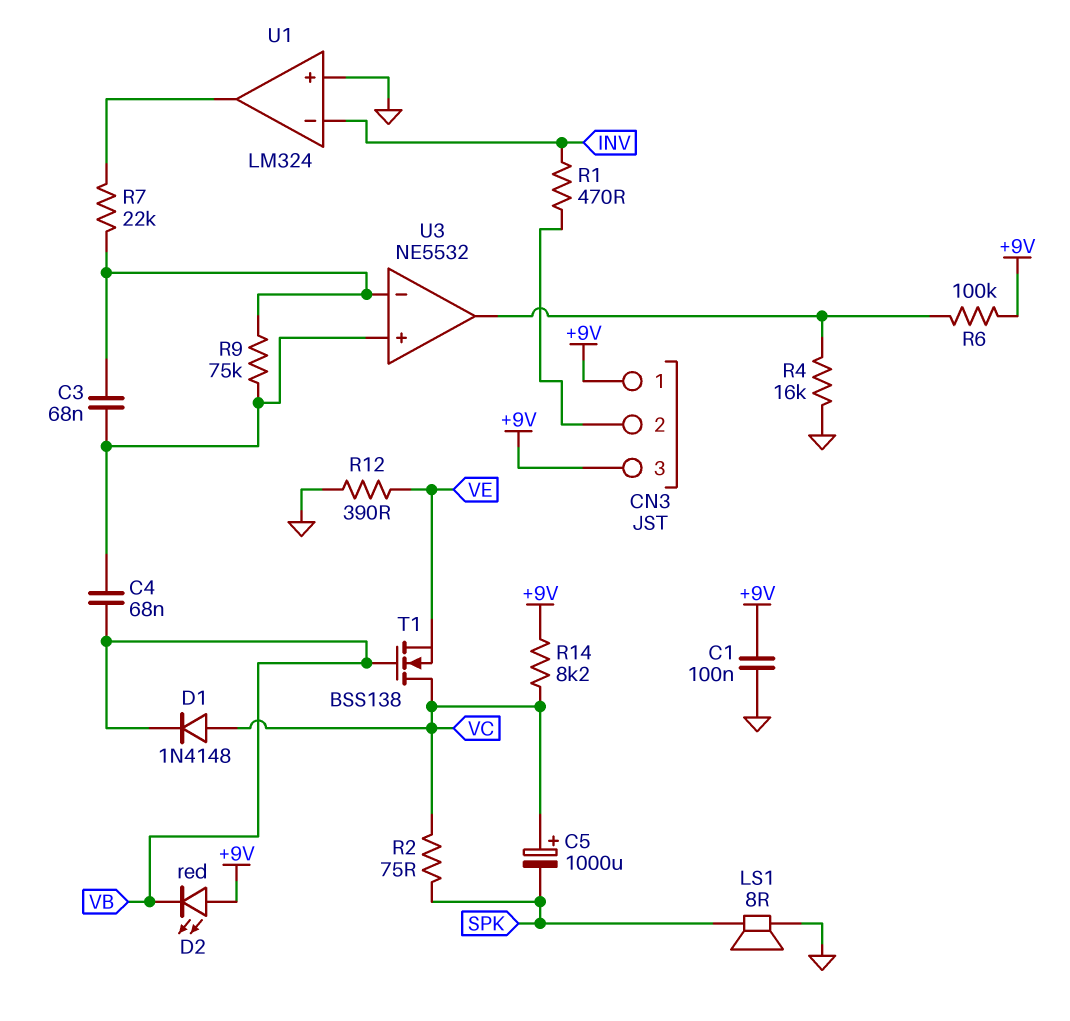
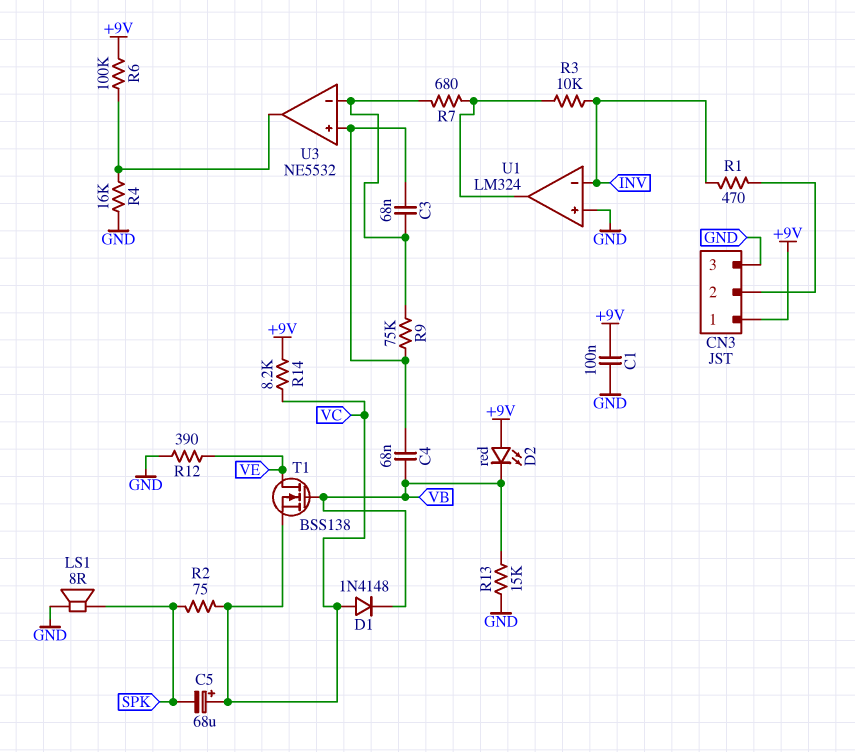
C5: 1000uF (plus VC, minus SPK) -> 68uF (plus VC, minus SPK)
CN3 pin 3: +9V -> GND
R3: none -> 10k (INV, U1/out)
R7: 22k (U1/out, U3/in-) -> 680 (U1/out, U3/in-)
R13: none -> 15k (GND, VB)
T1: NMOS BSS138 (G VB, D VC, S VE) -> NMOS BSS138 (G VB, D VE, S VC)

